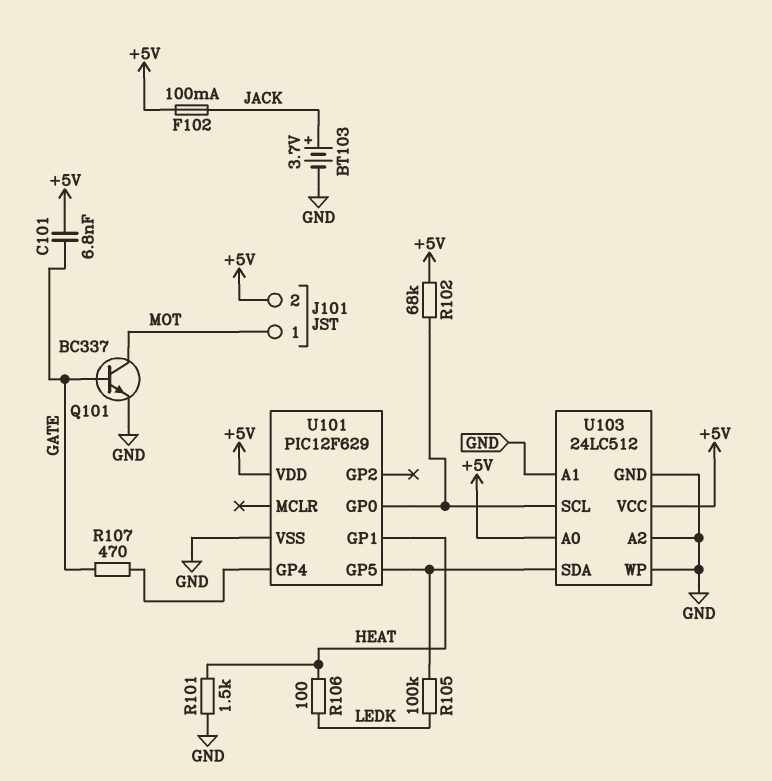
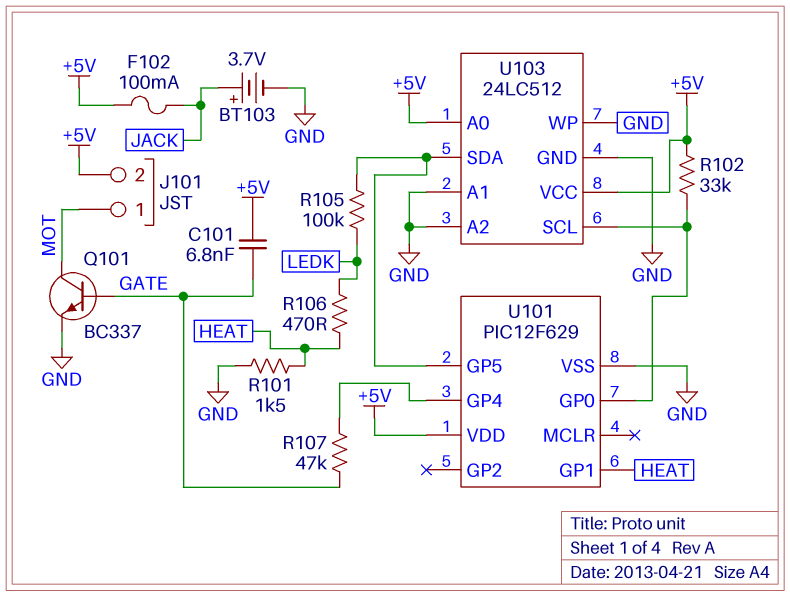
R102: 68k (+5V, U101/GP0) -> 33k (+5V, U101/GP0)
R106: 100 (HEAT, LEDK) -> 470 (HEAT, LEDK)
R107: 470 (GATE, U101/GP4) -> 47k (GATE, U101/GP4)

